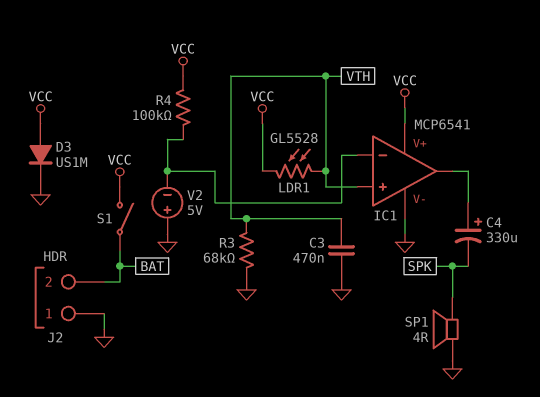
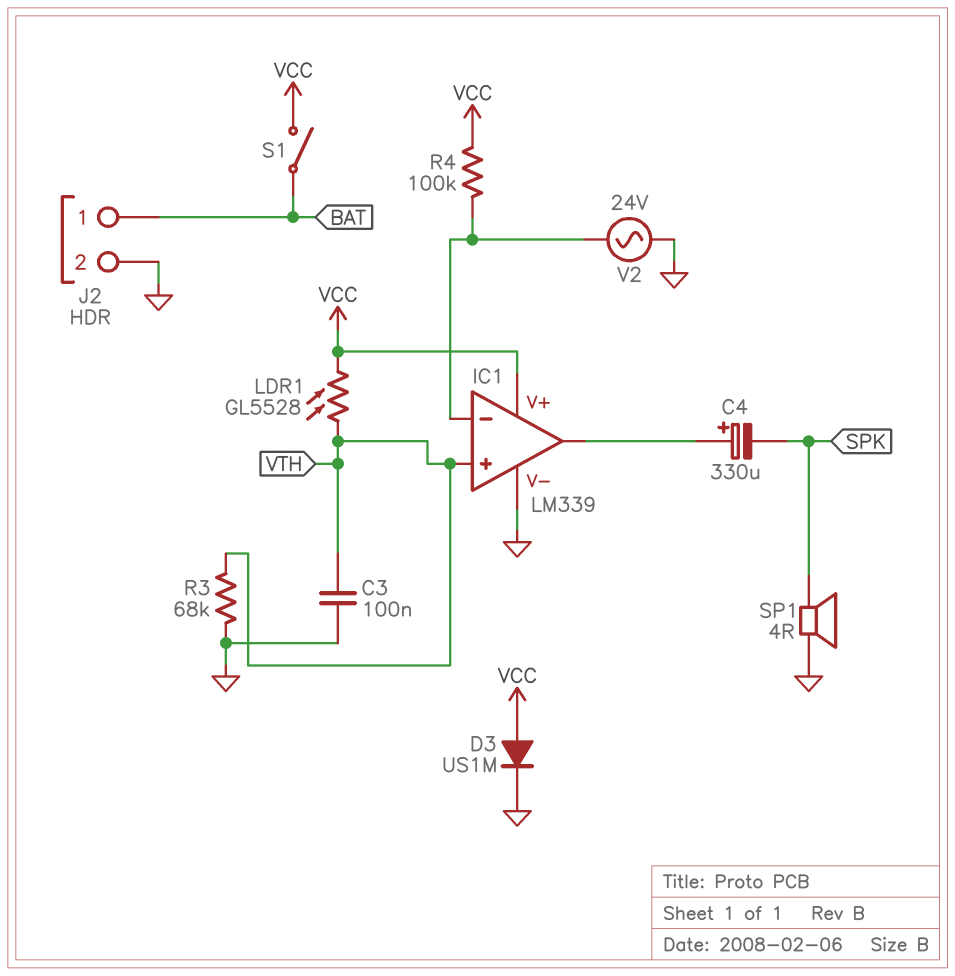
C3: 470nF (GND, VTH) -> 100nF (GND, VTH)
IC1: MCP6541 -> LM339
J2 pin 1: GND -> BAT
J2 pin 2: BAT -> GND
V2: 5V (plus GND, minus IC1/in-) -> AC 24V (GND, IC1/in-)

